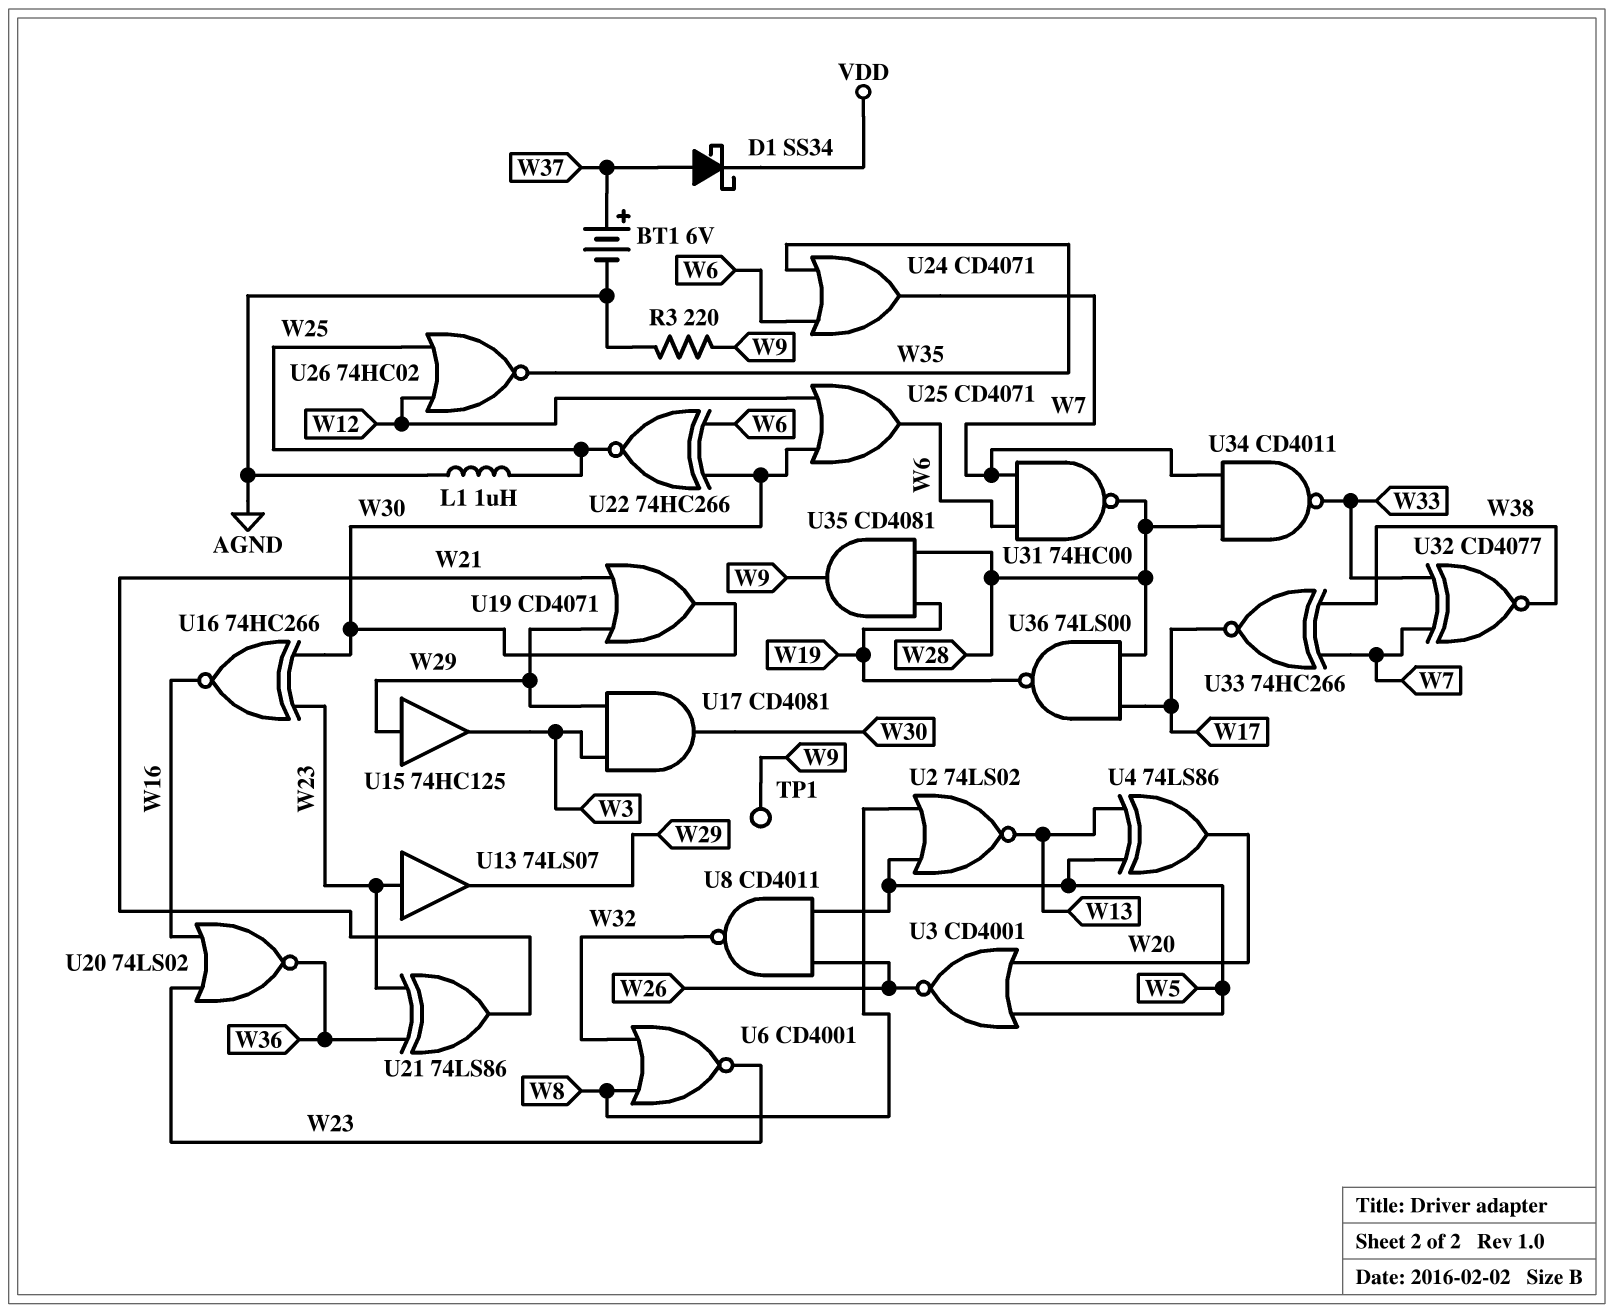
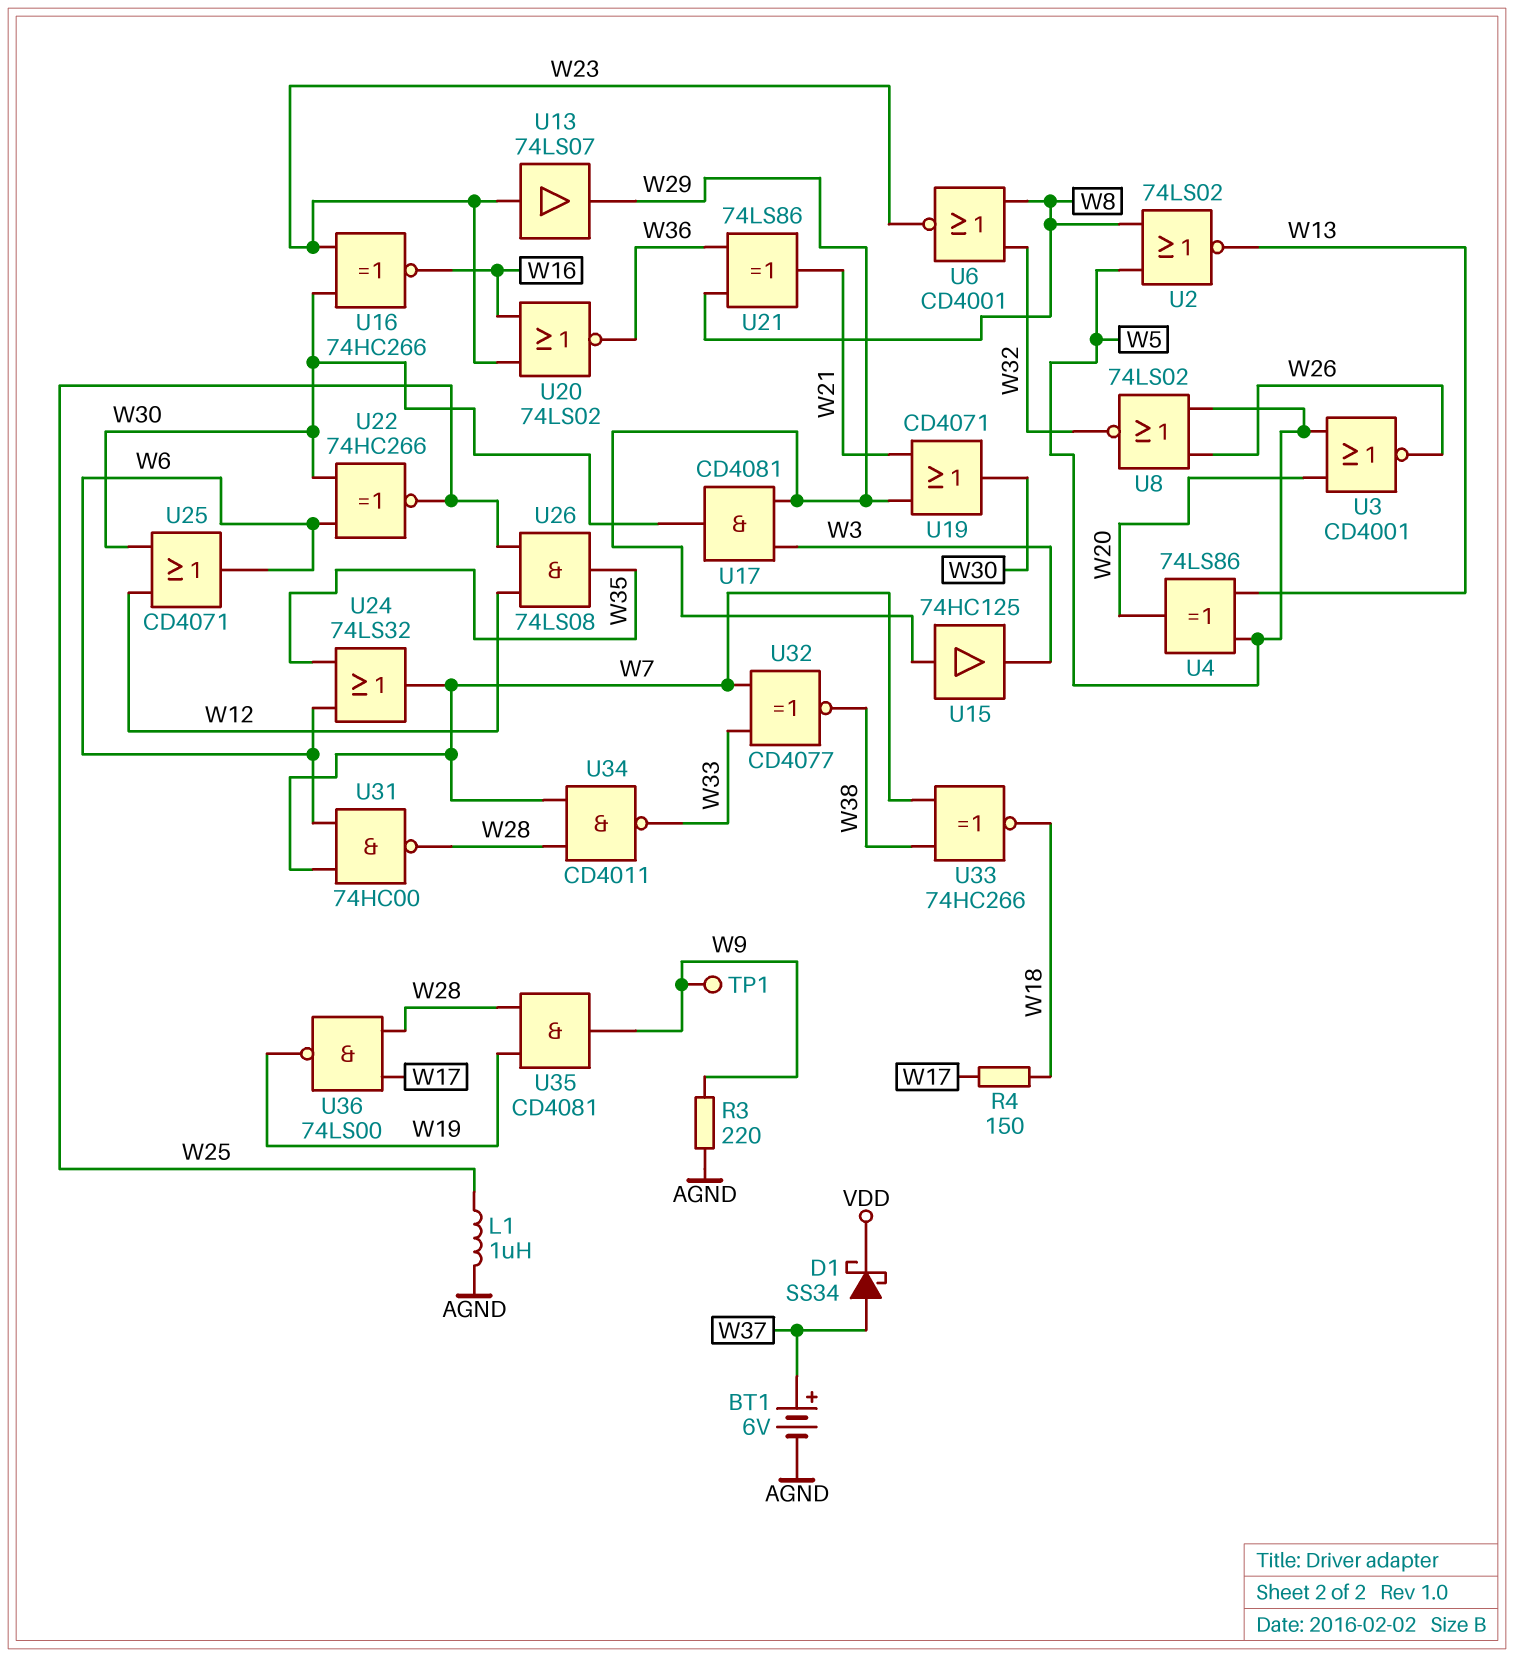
R4: none -> 150 (W17, W18)
U8: NAND CD4011 (in W5, in W26, out W32) -> NOR 74LS02 (in W5, in W26, out W32)
U21: XOR 74LS86 (in W23, in W36, out W21) -> XOR 74LS86 (in W8, in W36, out W21)
U24: OR CD4071 (in W6, in W35, out W7) -> OR 74LS32 (in W6, in W35, out W7)
U26: NOR 74HC02 (in W12, in W25, out W35) -> AND 74LS08 (in W12, in W25, out W35)
U33: XNOR 74HC266 (in W7, in W38, out W17) -> XNOR 74HC266 (in W7, in W38, out W18)

